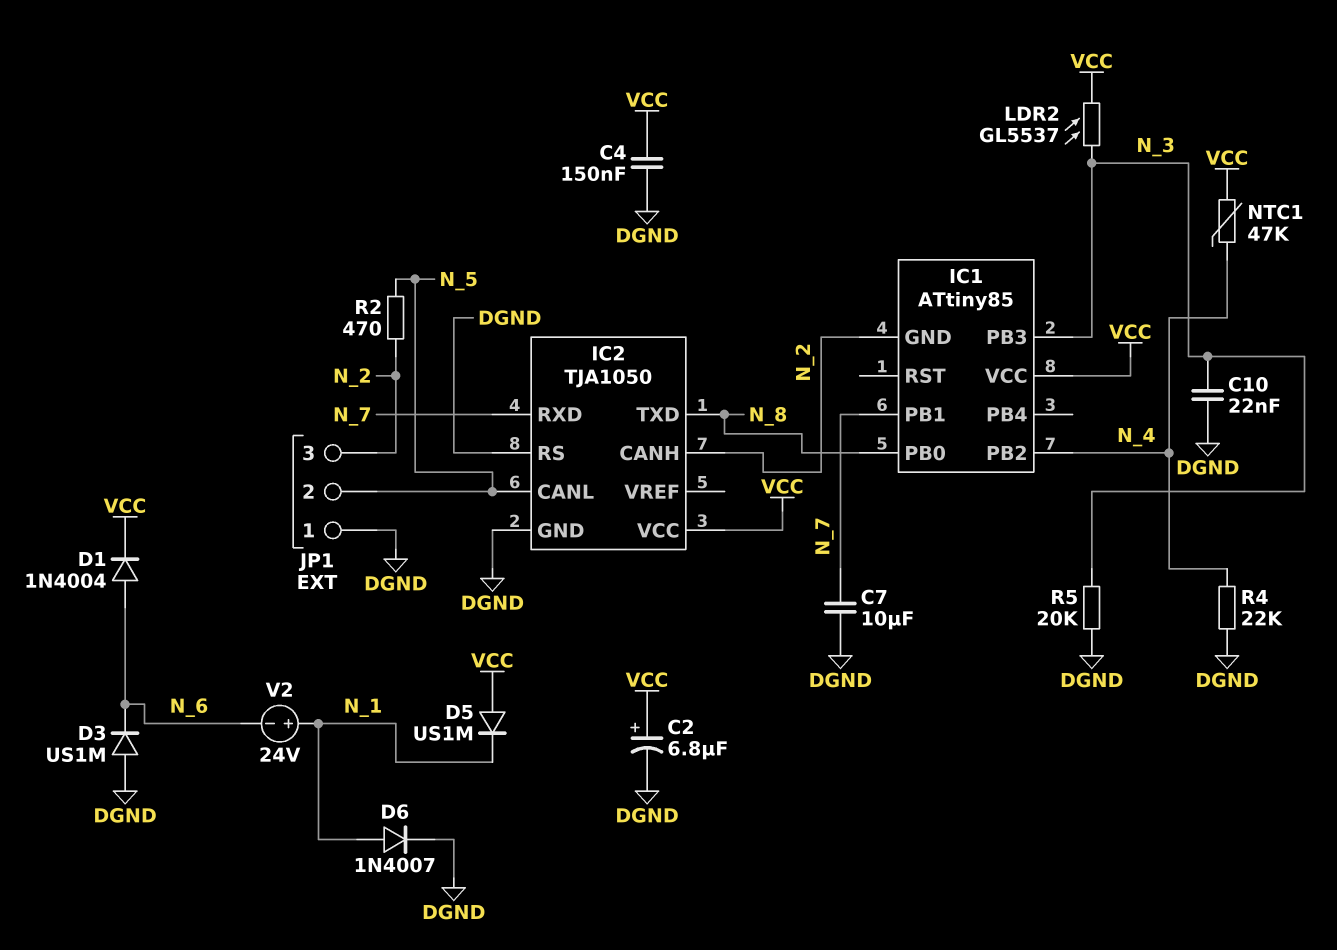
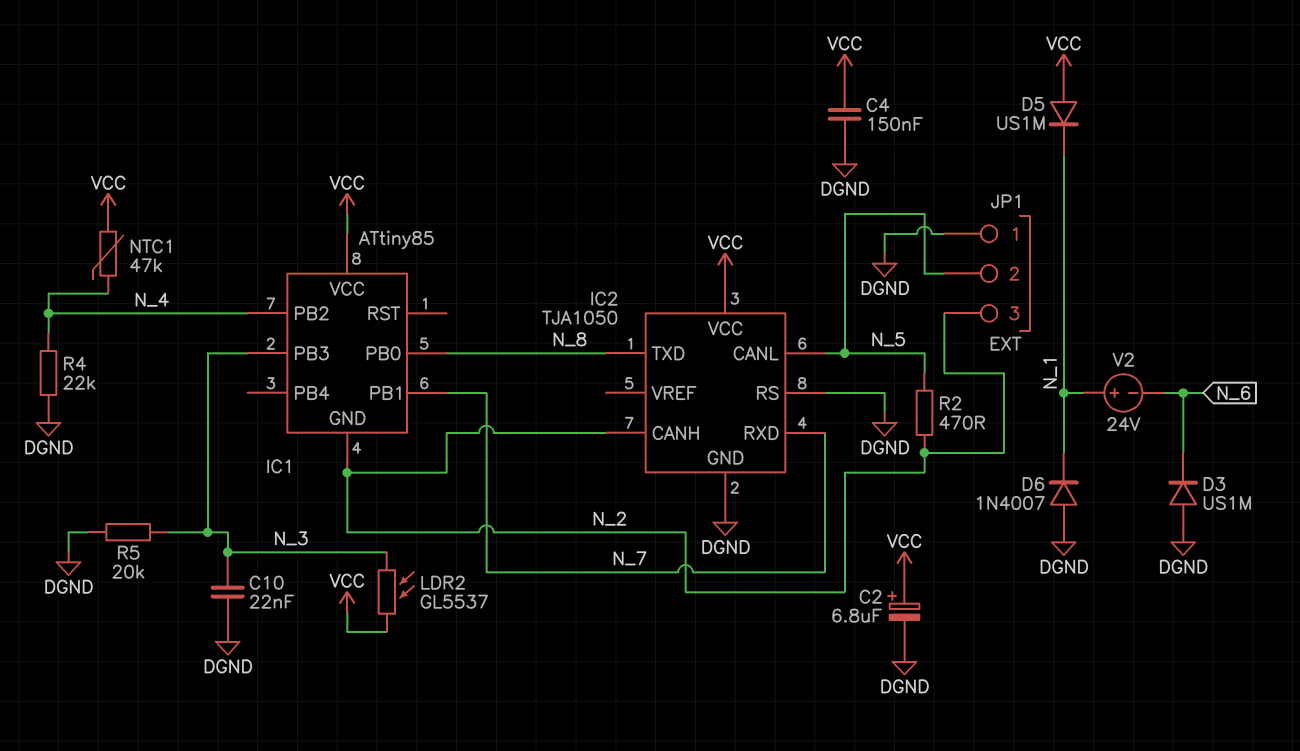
C7: 10uF (DGND, N_7) -> none
D1: diode 1N4004 (A N_6, K VCC) -> none
D6: diode 1N4007 (A N_1, K DGND) -> diode 1N4007 (A DGND, K N_1)

